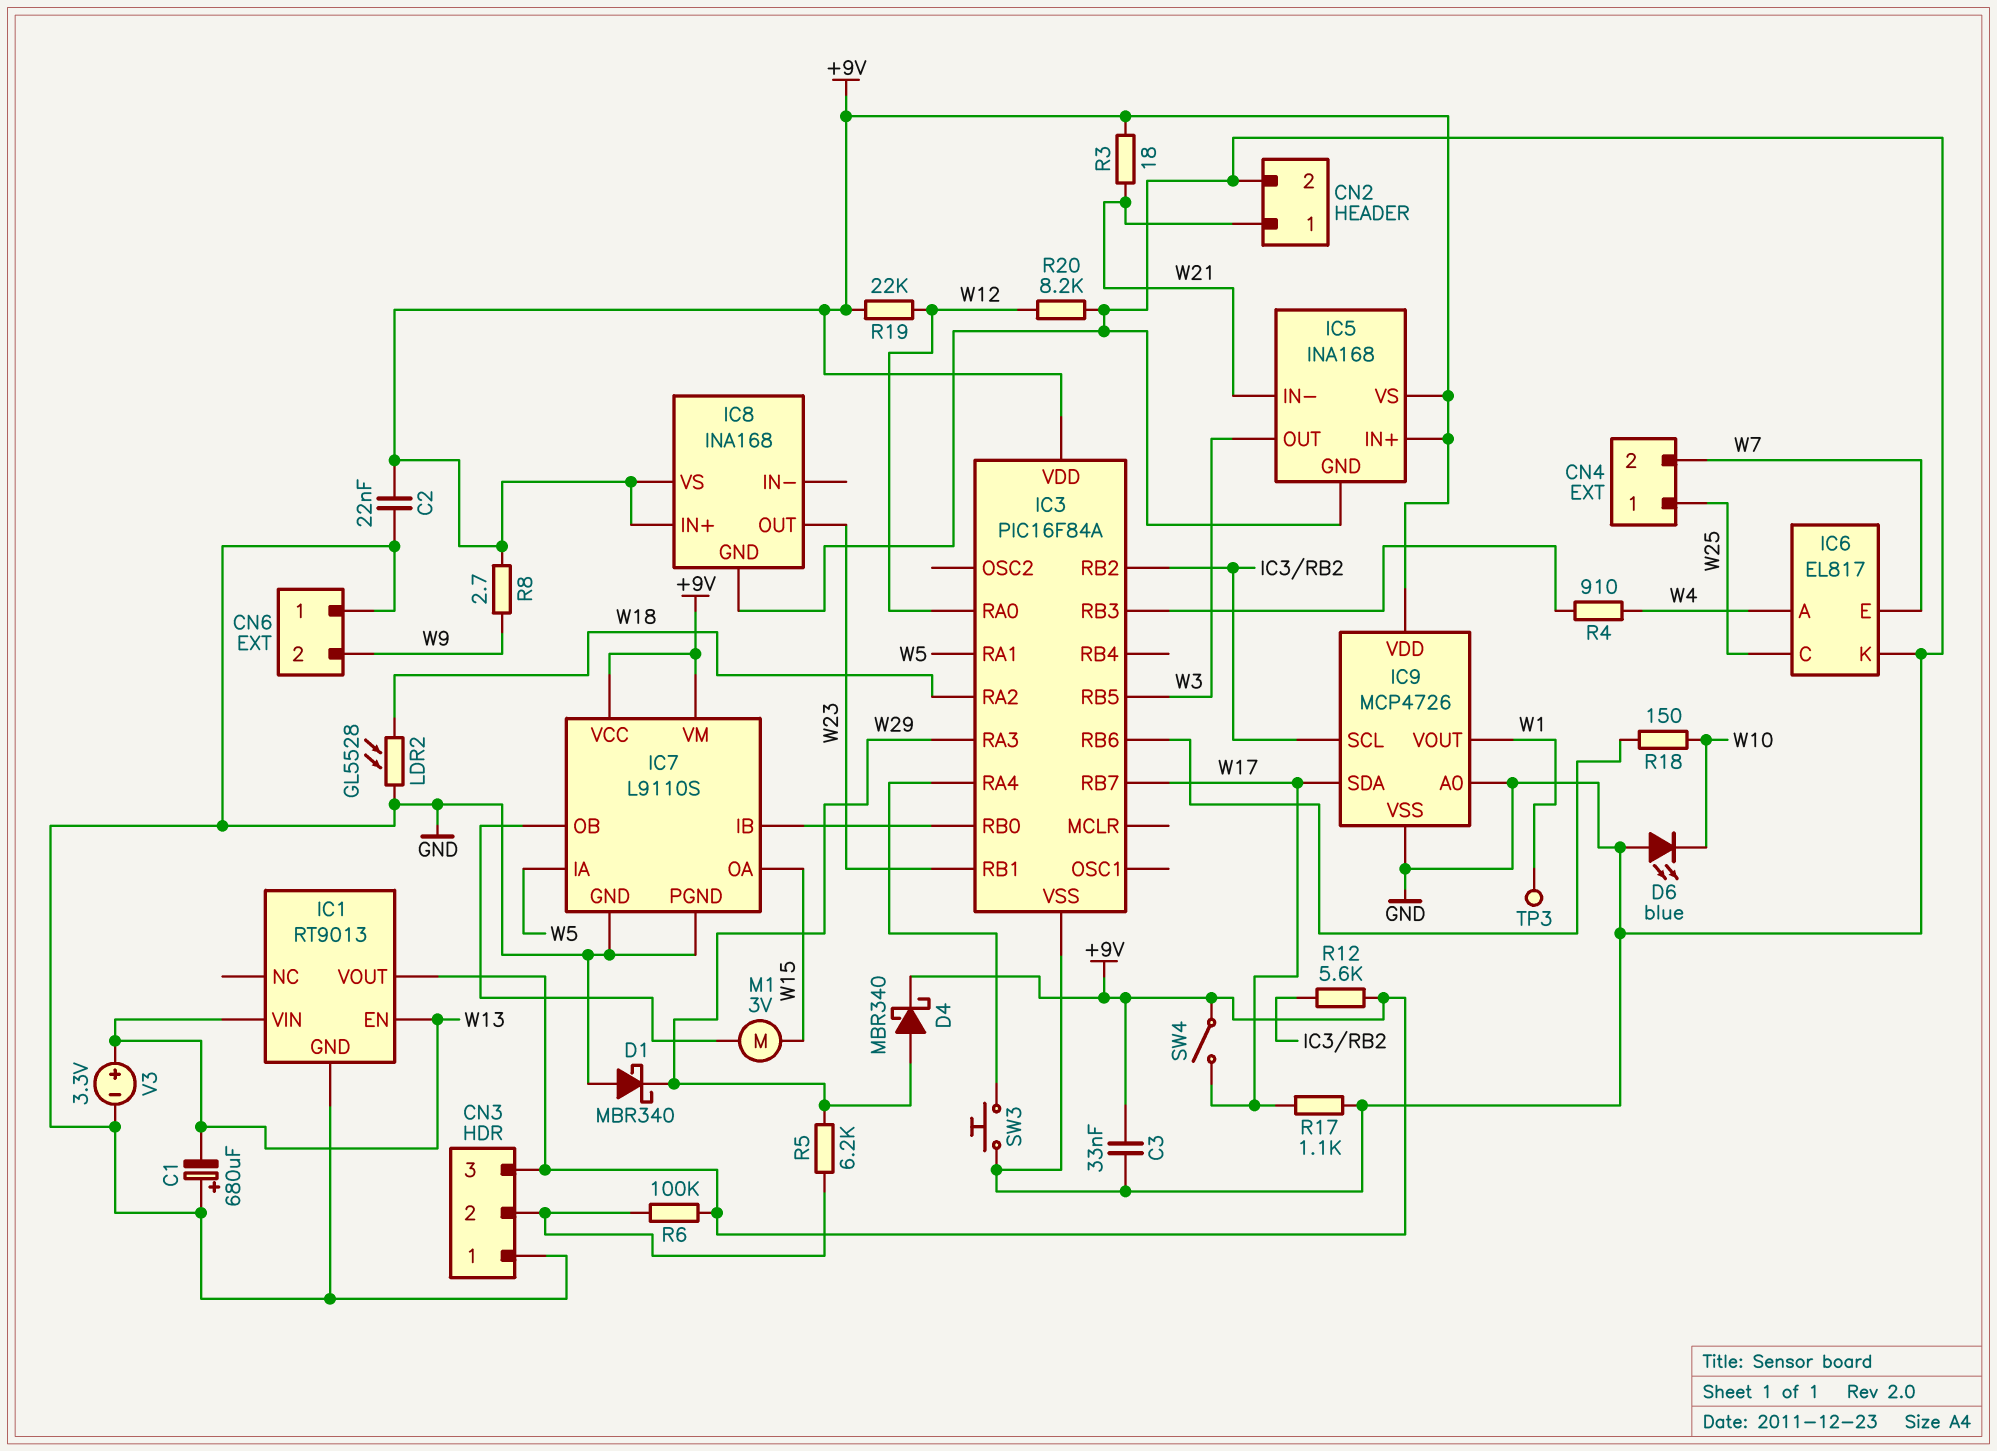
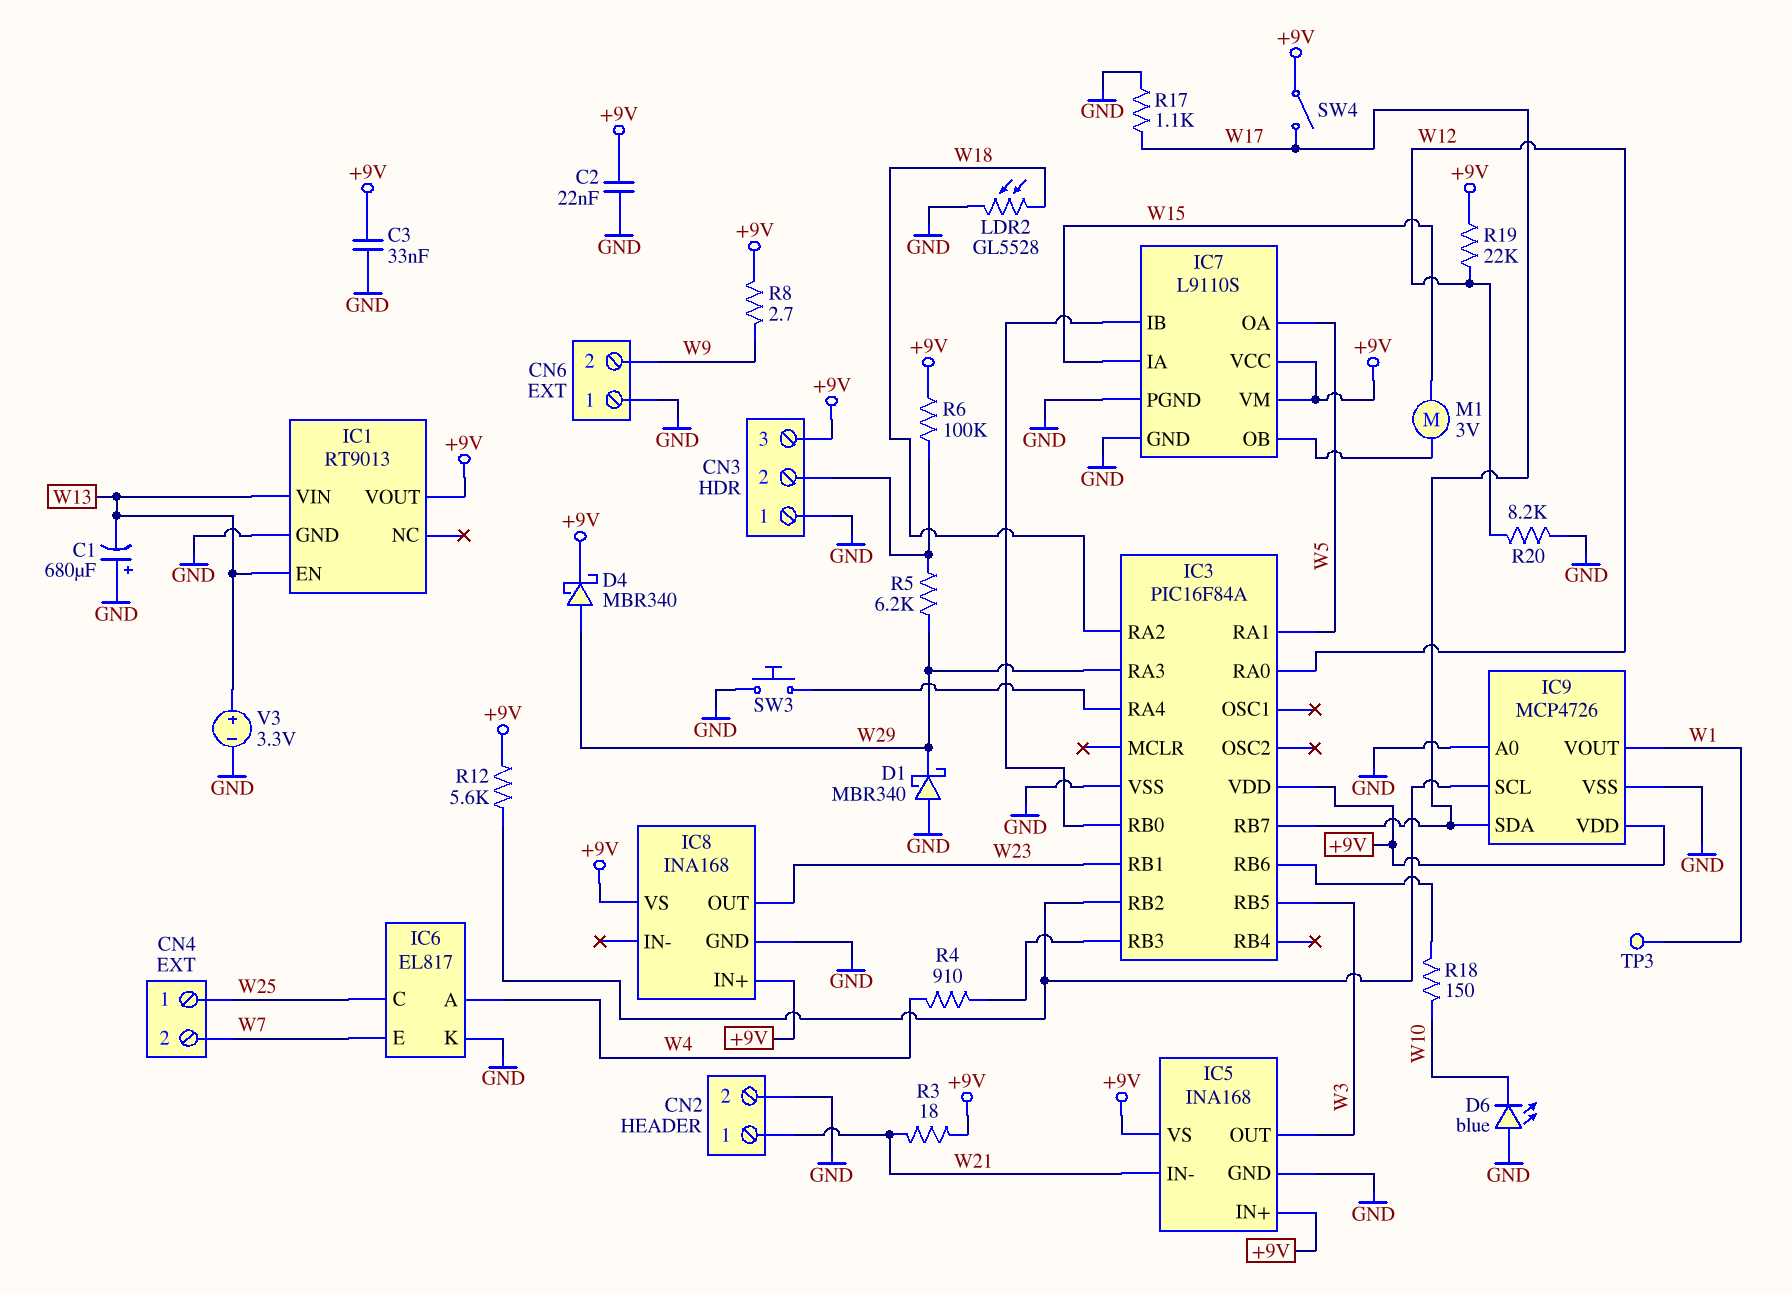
IC7 pin IA: W5 -> W15
IC7 pin OA: W15 -> W5

